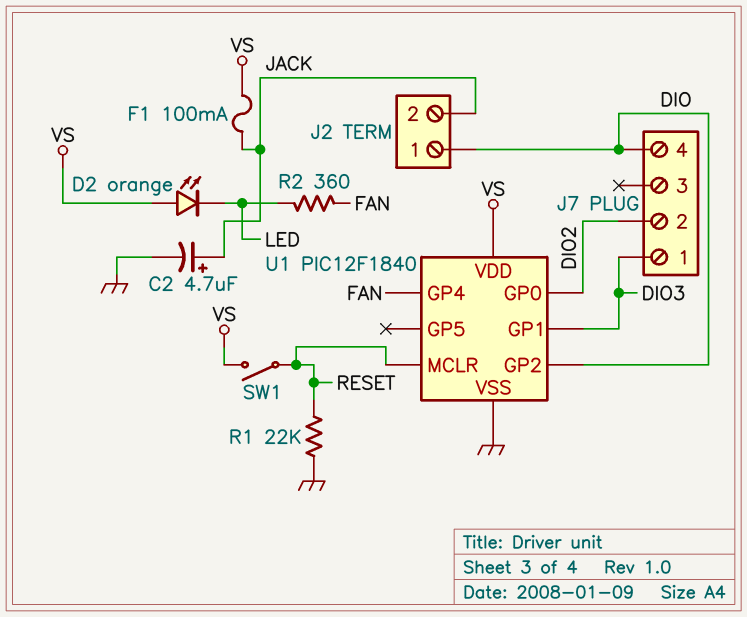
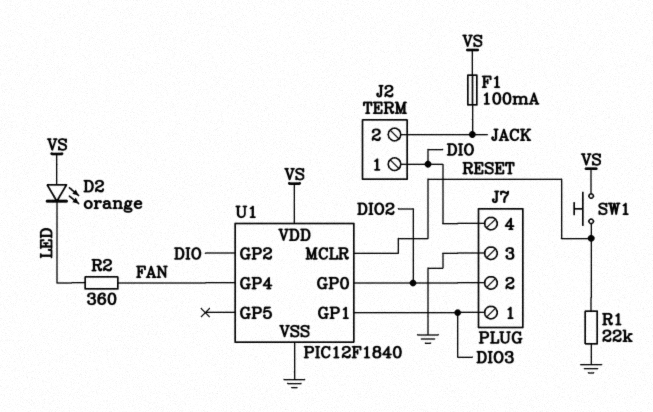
C2: 4.7uF (plus JACK, minus GND) -> none
J7 pin 3: none -> GND
SW1: switch (RESET, VS) -> button (RESET, VS)

